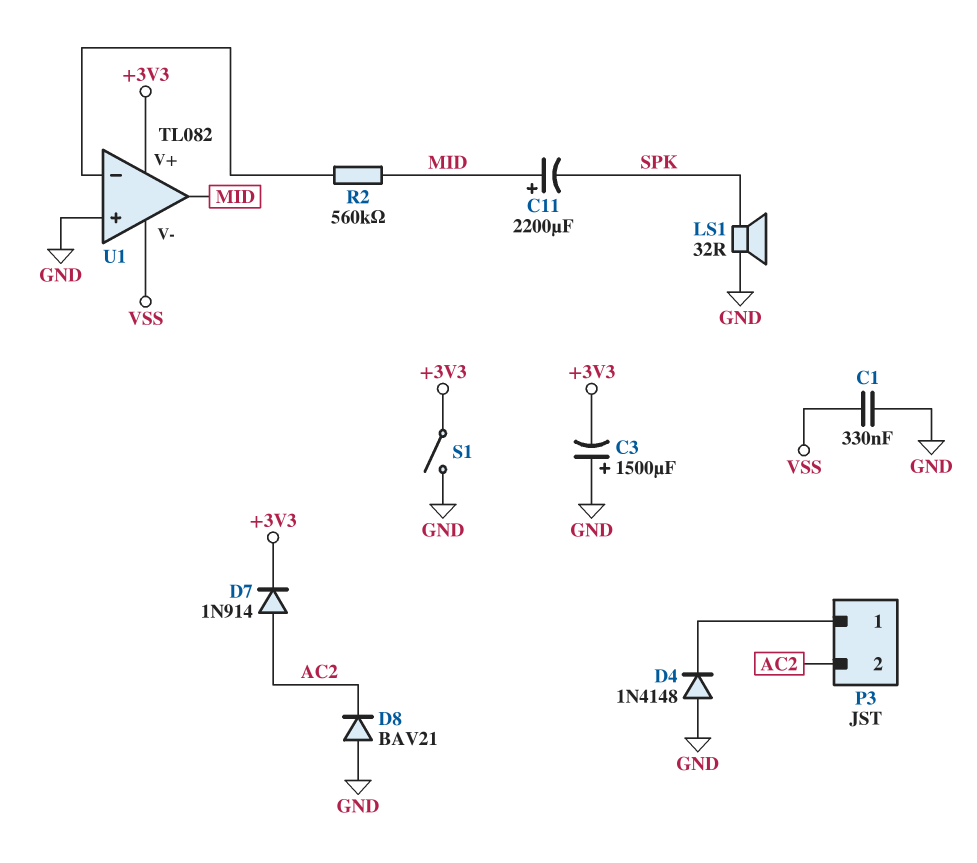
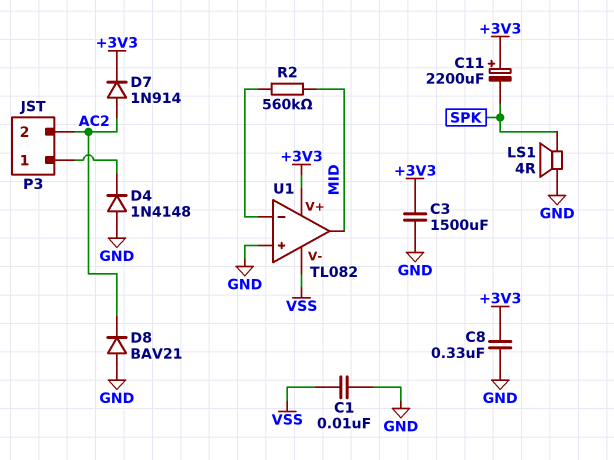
C1: 330nF (GND, VSS) -> 10nF (GND, VSS)
C3: 1500uF (plus GND, minus +3V3) -> 1500uF (+3V3, GND)
C8: none -> 330nF (+3V3, GND)
C11: 2200uF (plus MID, minus SPK) -> 2200uF (plus +3V3, minus SPK)
LS1: speaker 32R (GND, SPK) -> speaker 4R (GND, SPK)
S1: switch (+3V3, GND) -> none

